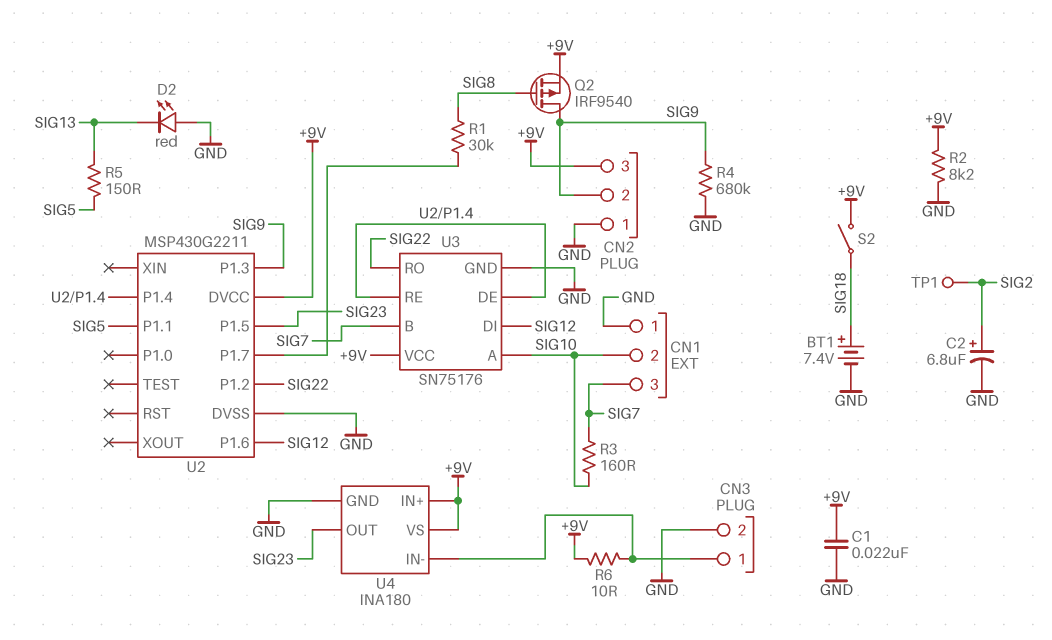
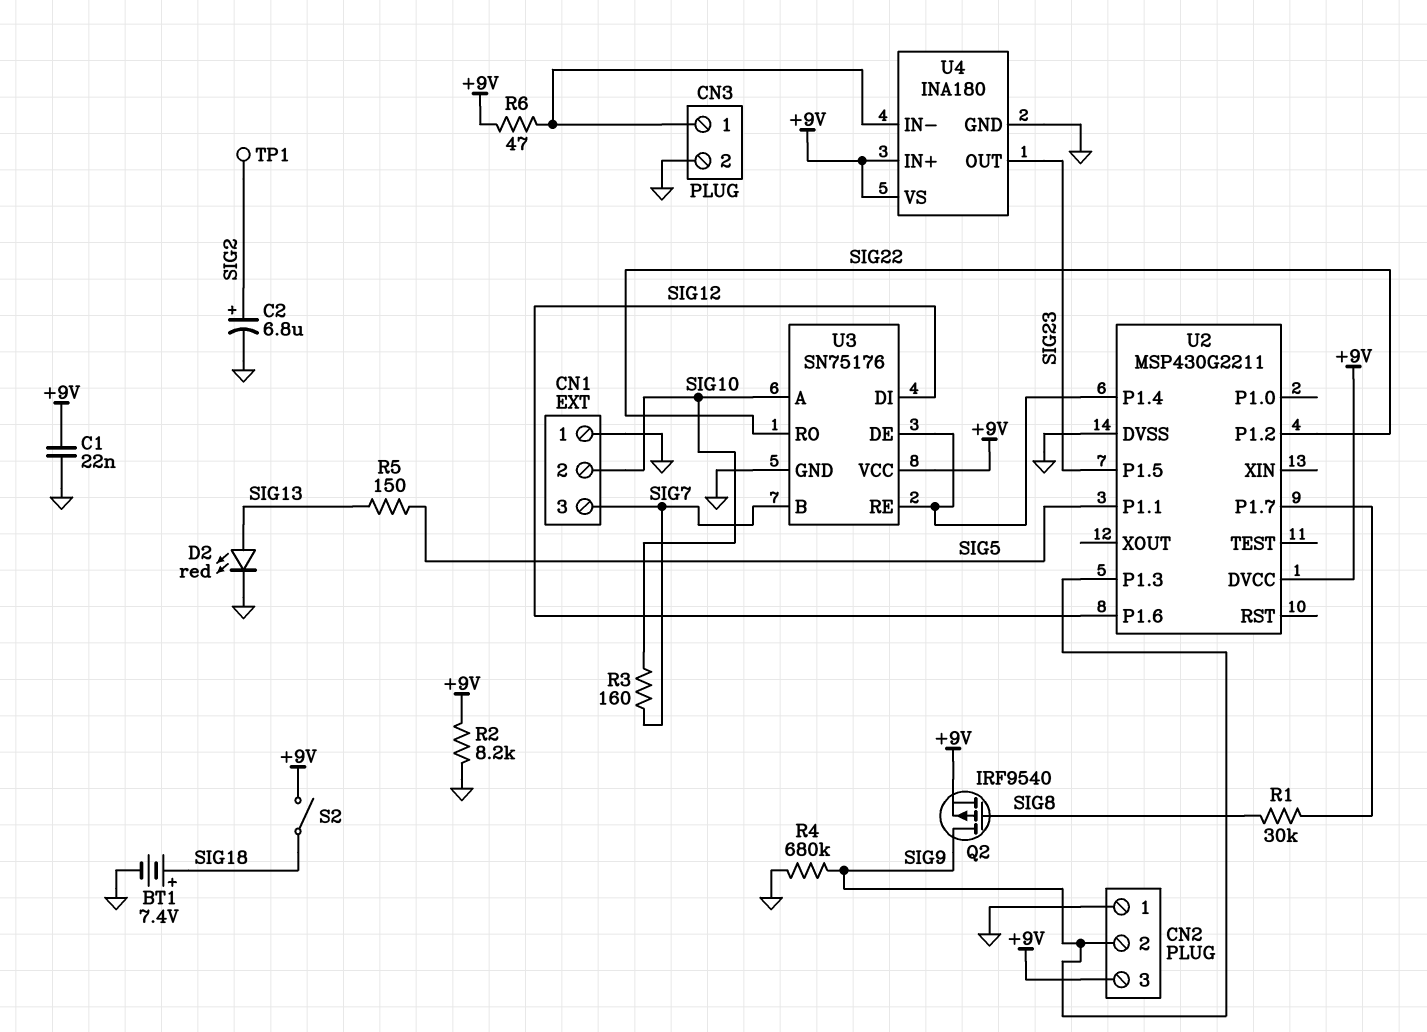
D2: LED red (A GND, K SIG13) -> LED red (A SIG13, K GND)
R6: 10 (+9V, CN3/1) -> 47 (+9V, CN3/1)

